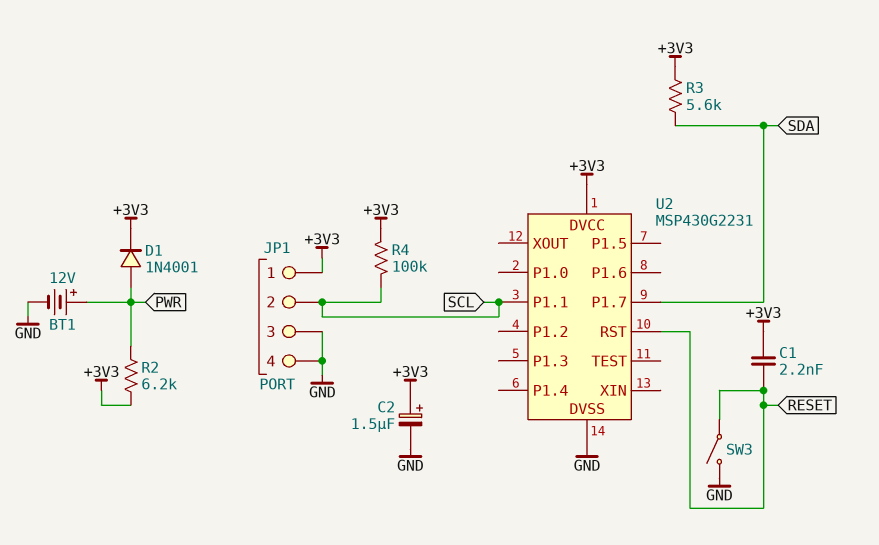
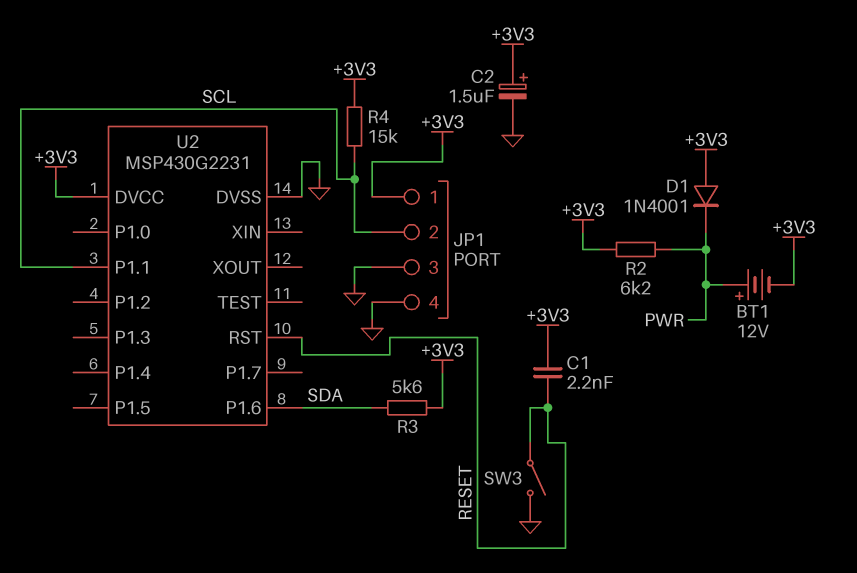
BT1: 12V (plus PWR, minus GND) -> 12V (plus PWR, minus +3V3)
D1: diode 1N4001 (A PWR, K +3V3) -> diode 1N4001 (A +3V3, K PWR)
R4: 100k (+3V3, SCL) -> 15k (+3V3, SCL)
U2 pin P1.6: none -> SDA
U2 pin P1.7: SDA -> none

